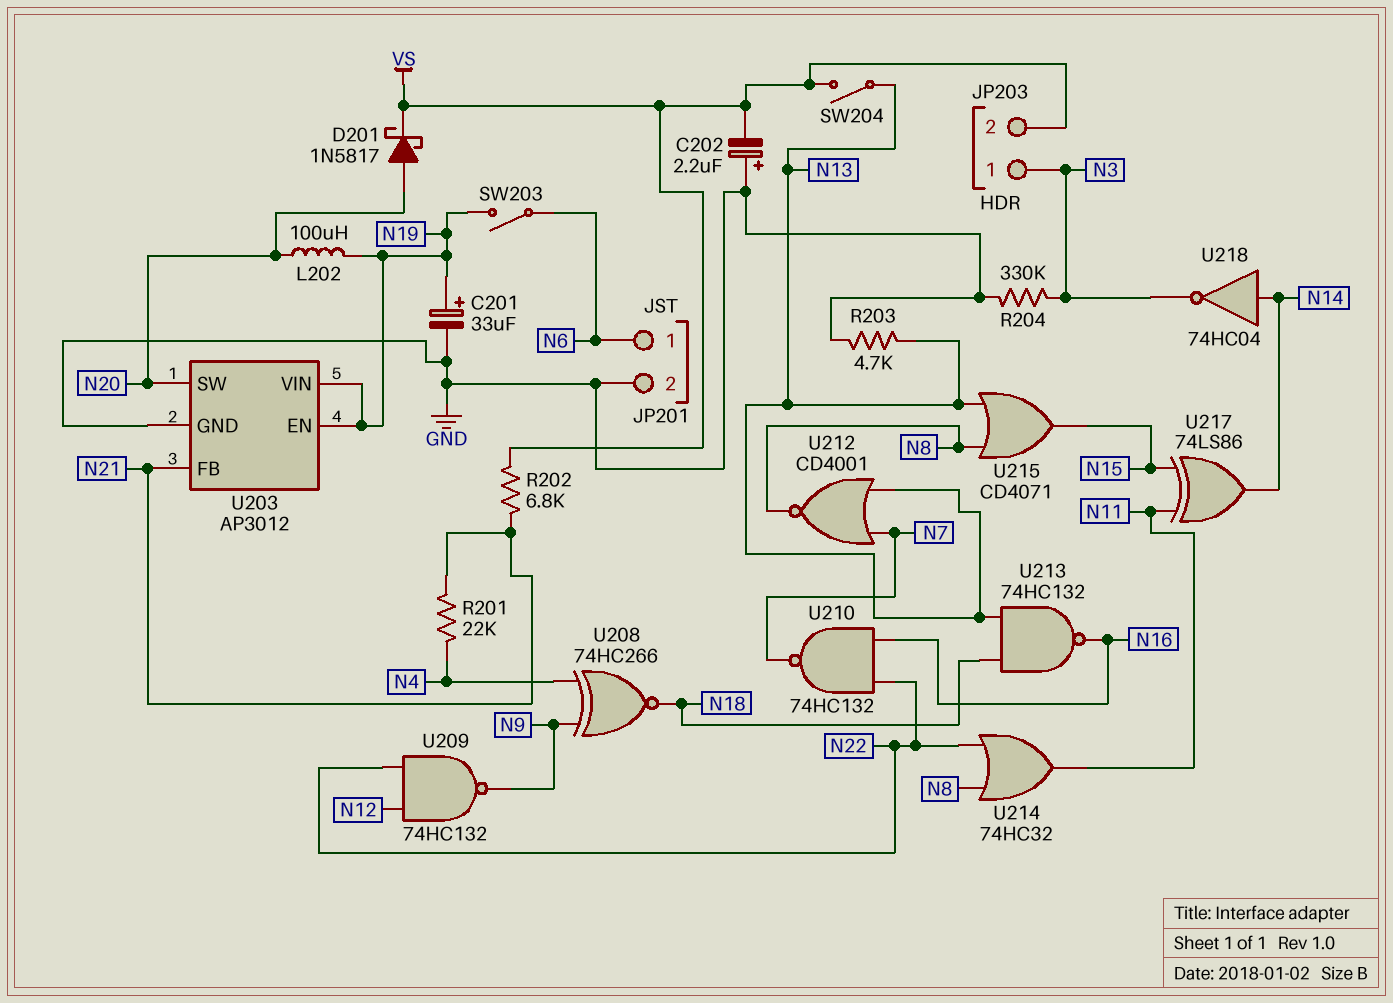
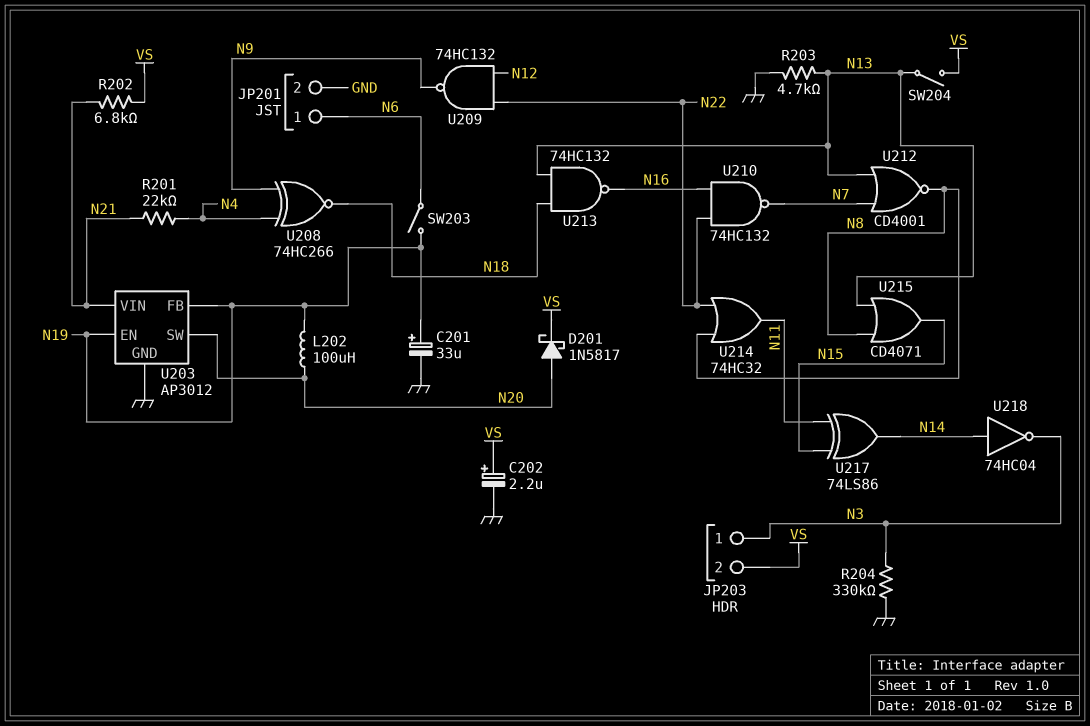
C202: 2.2uF (plus GND, minus VS) -> 2.2uF (plus VS, minus GND)
U203 pin FB: N21 -> N19
U203 pin VIN: N19 -> N21

